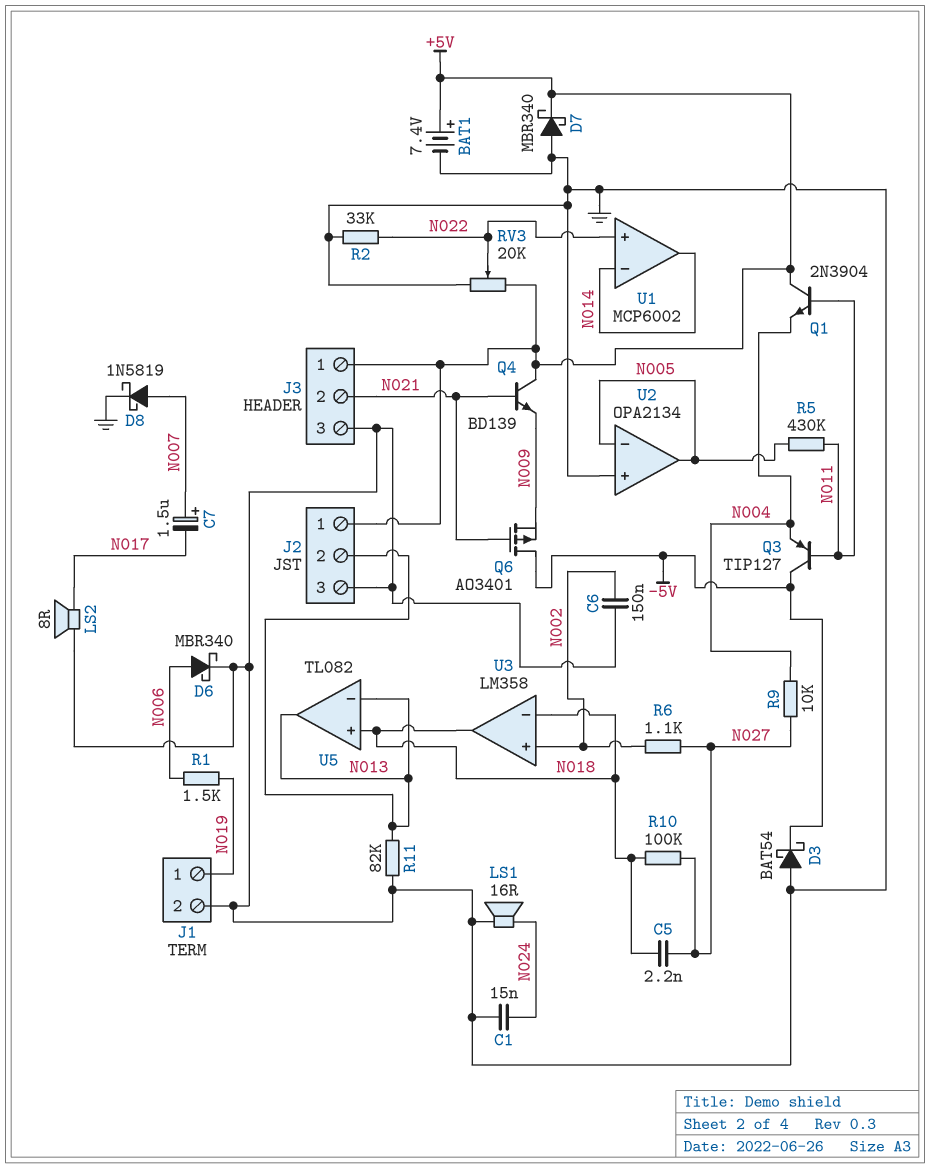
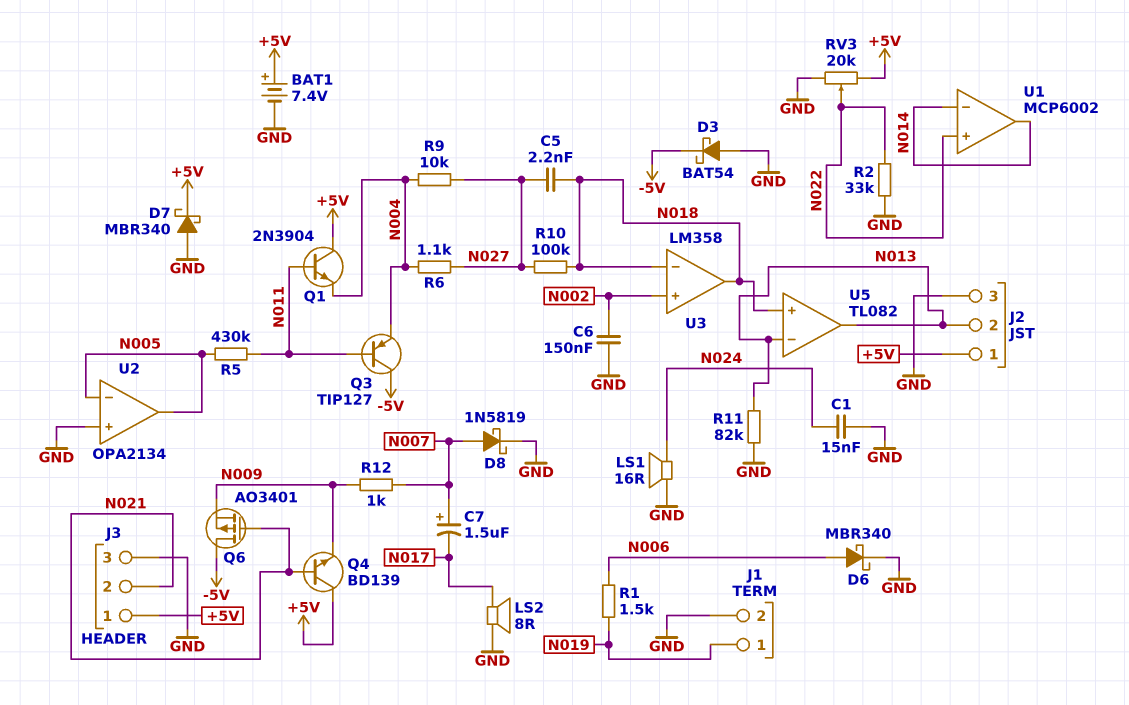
R6: 1.1k (N002, N027) -> 1.1k (N004, N027)
R12: none -> 1k (N007, N009)

